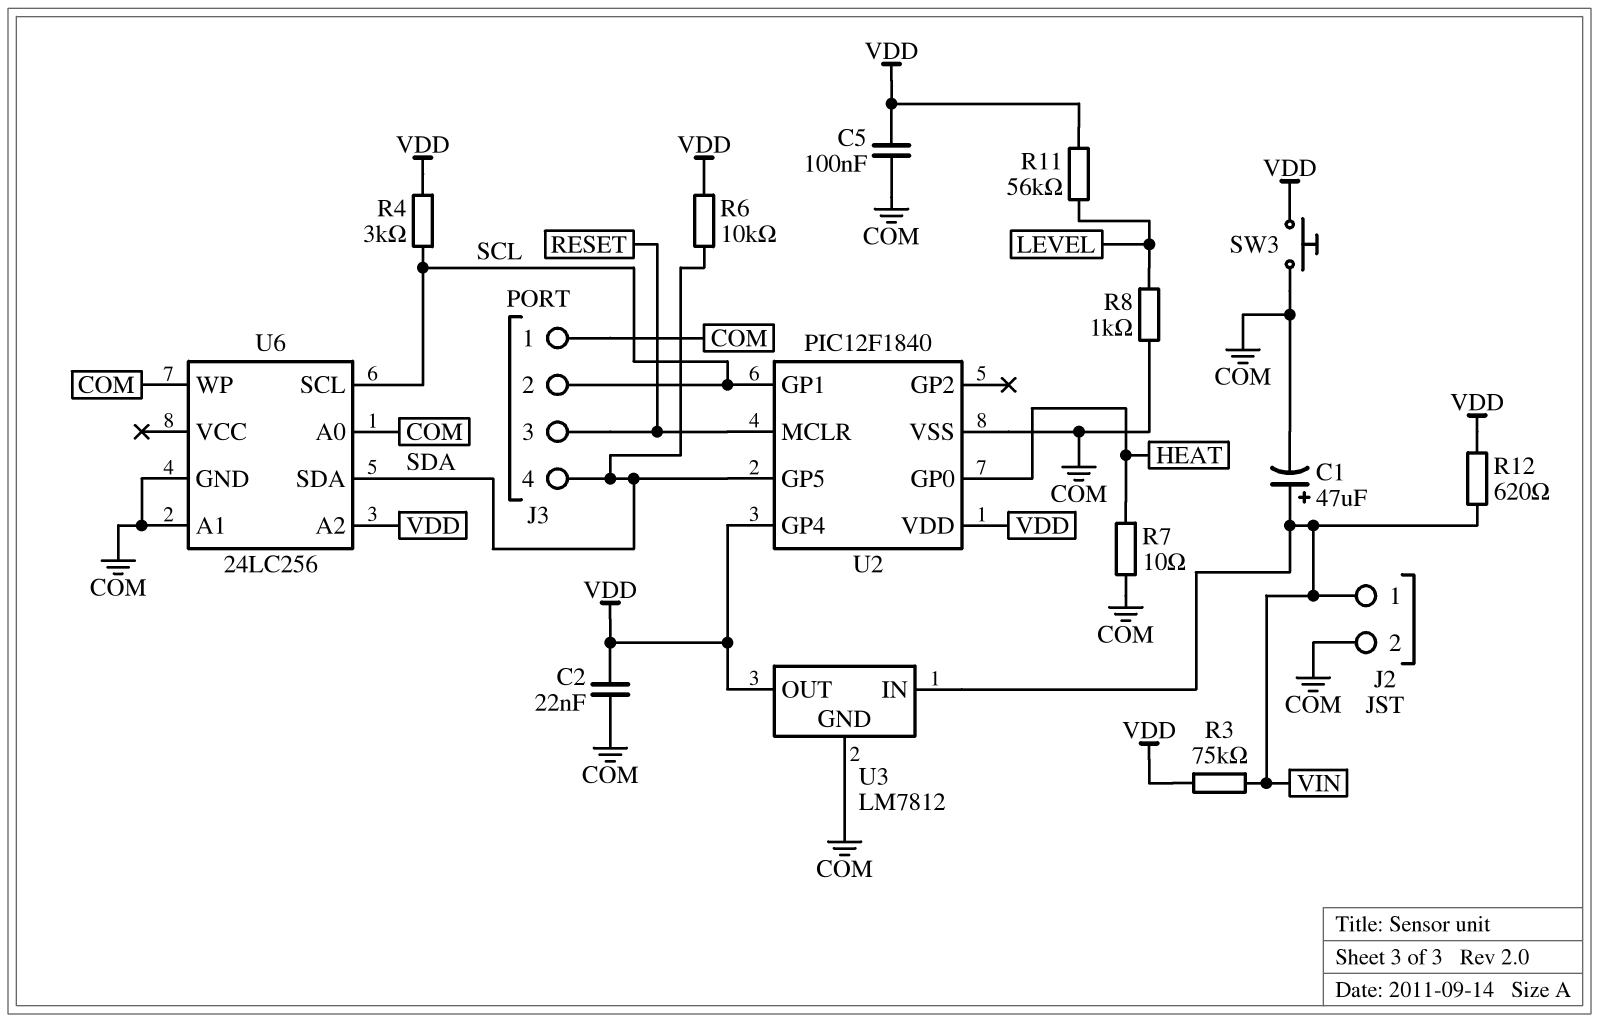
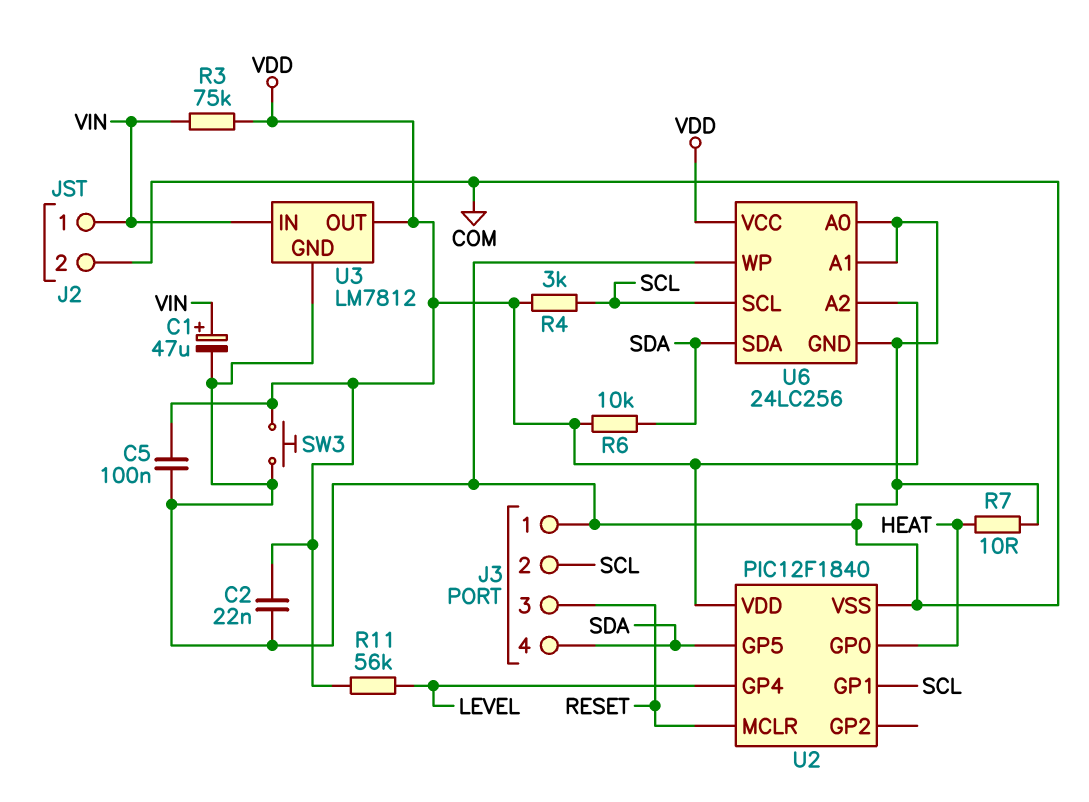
R8: 1k (COM, LEVEL) -> none
R12: 620 (VDD, VIN) -> none
U2 pin GP4: VDD -> LEVEL
U6 pin VCC: none -> VDD

